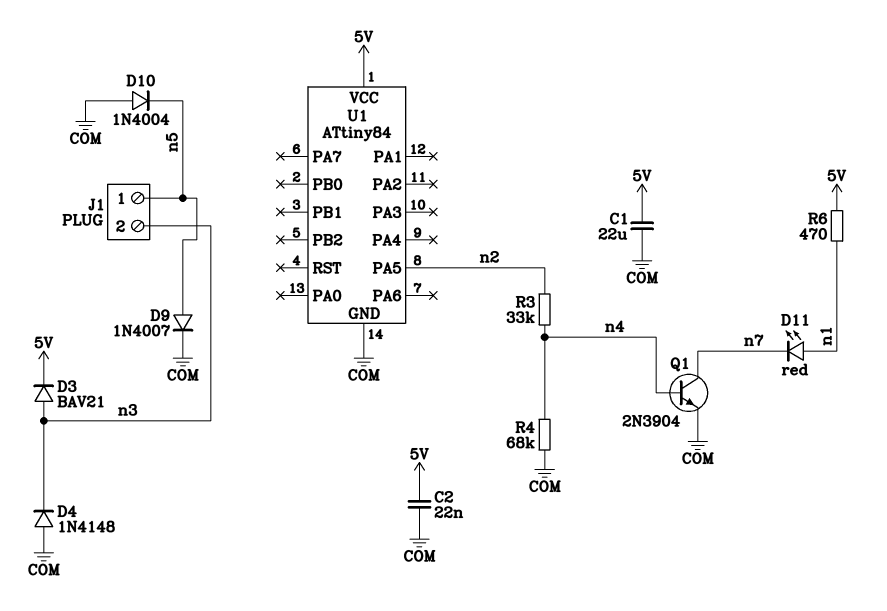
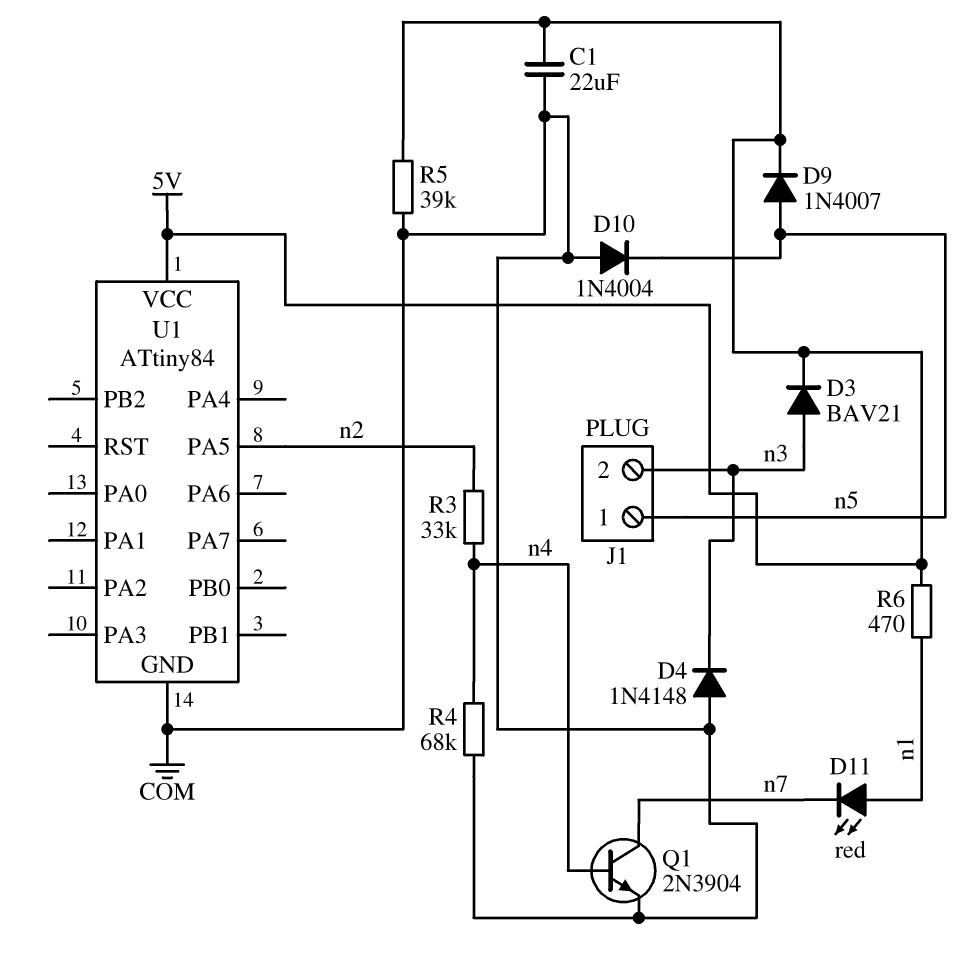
C2: 22nF (5V, COM) -> none
D9: diode 1N4007 (A n5, K COM) -> diode 1N4007 (A n5, K 5V)
R5: none -> 39k (5V, COM)

